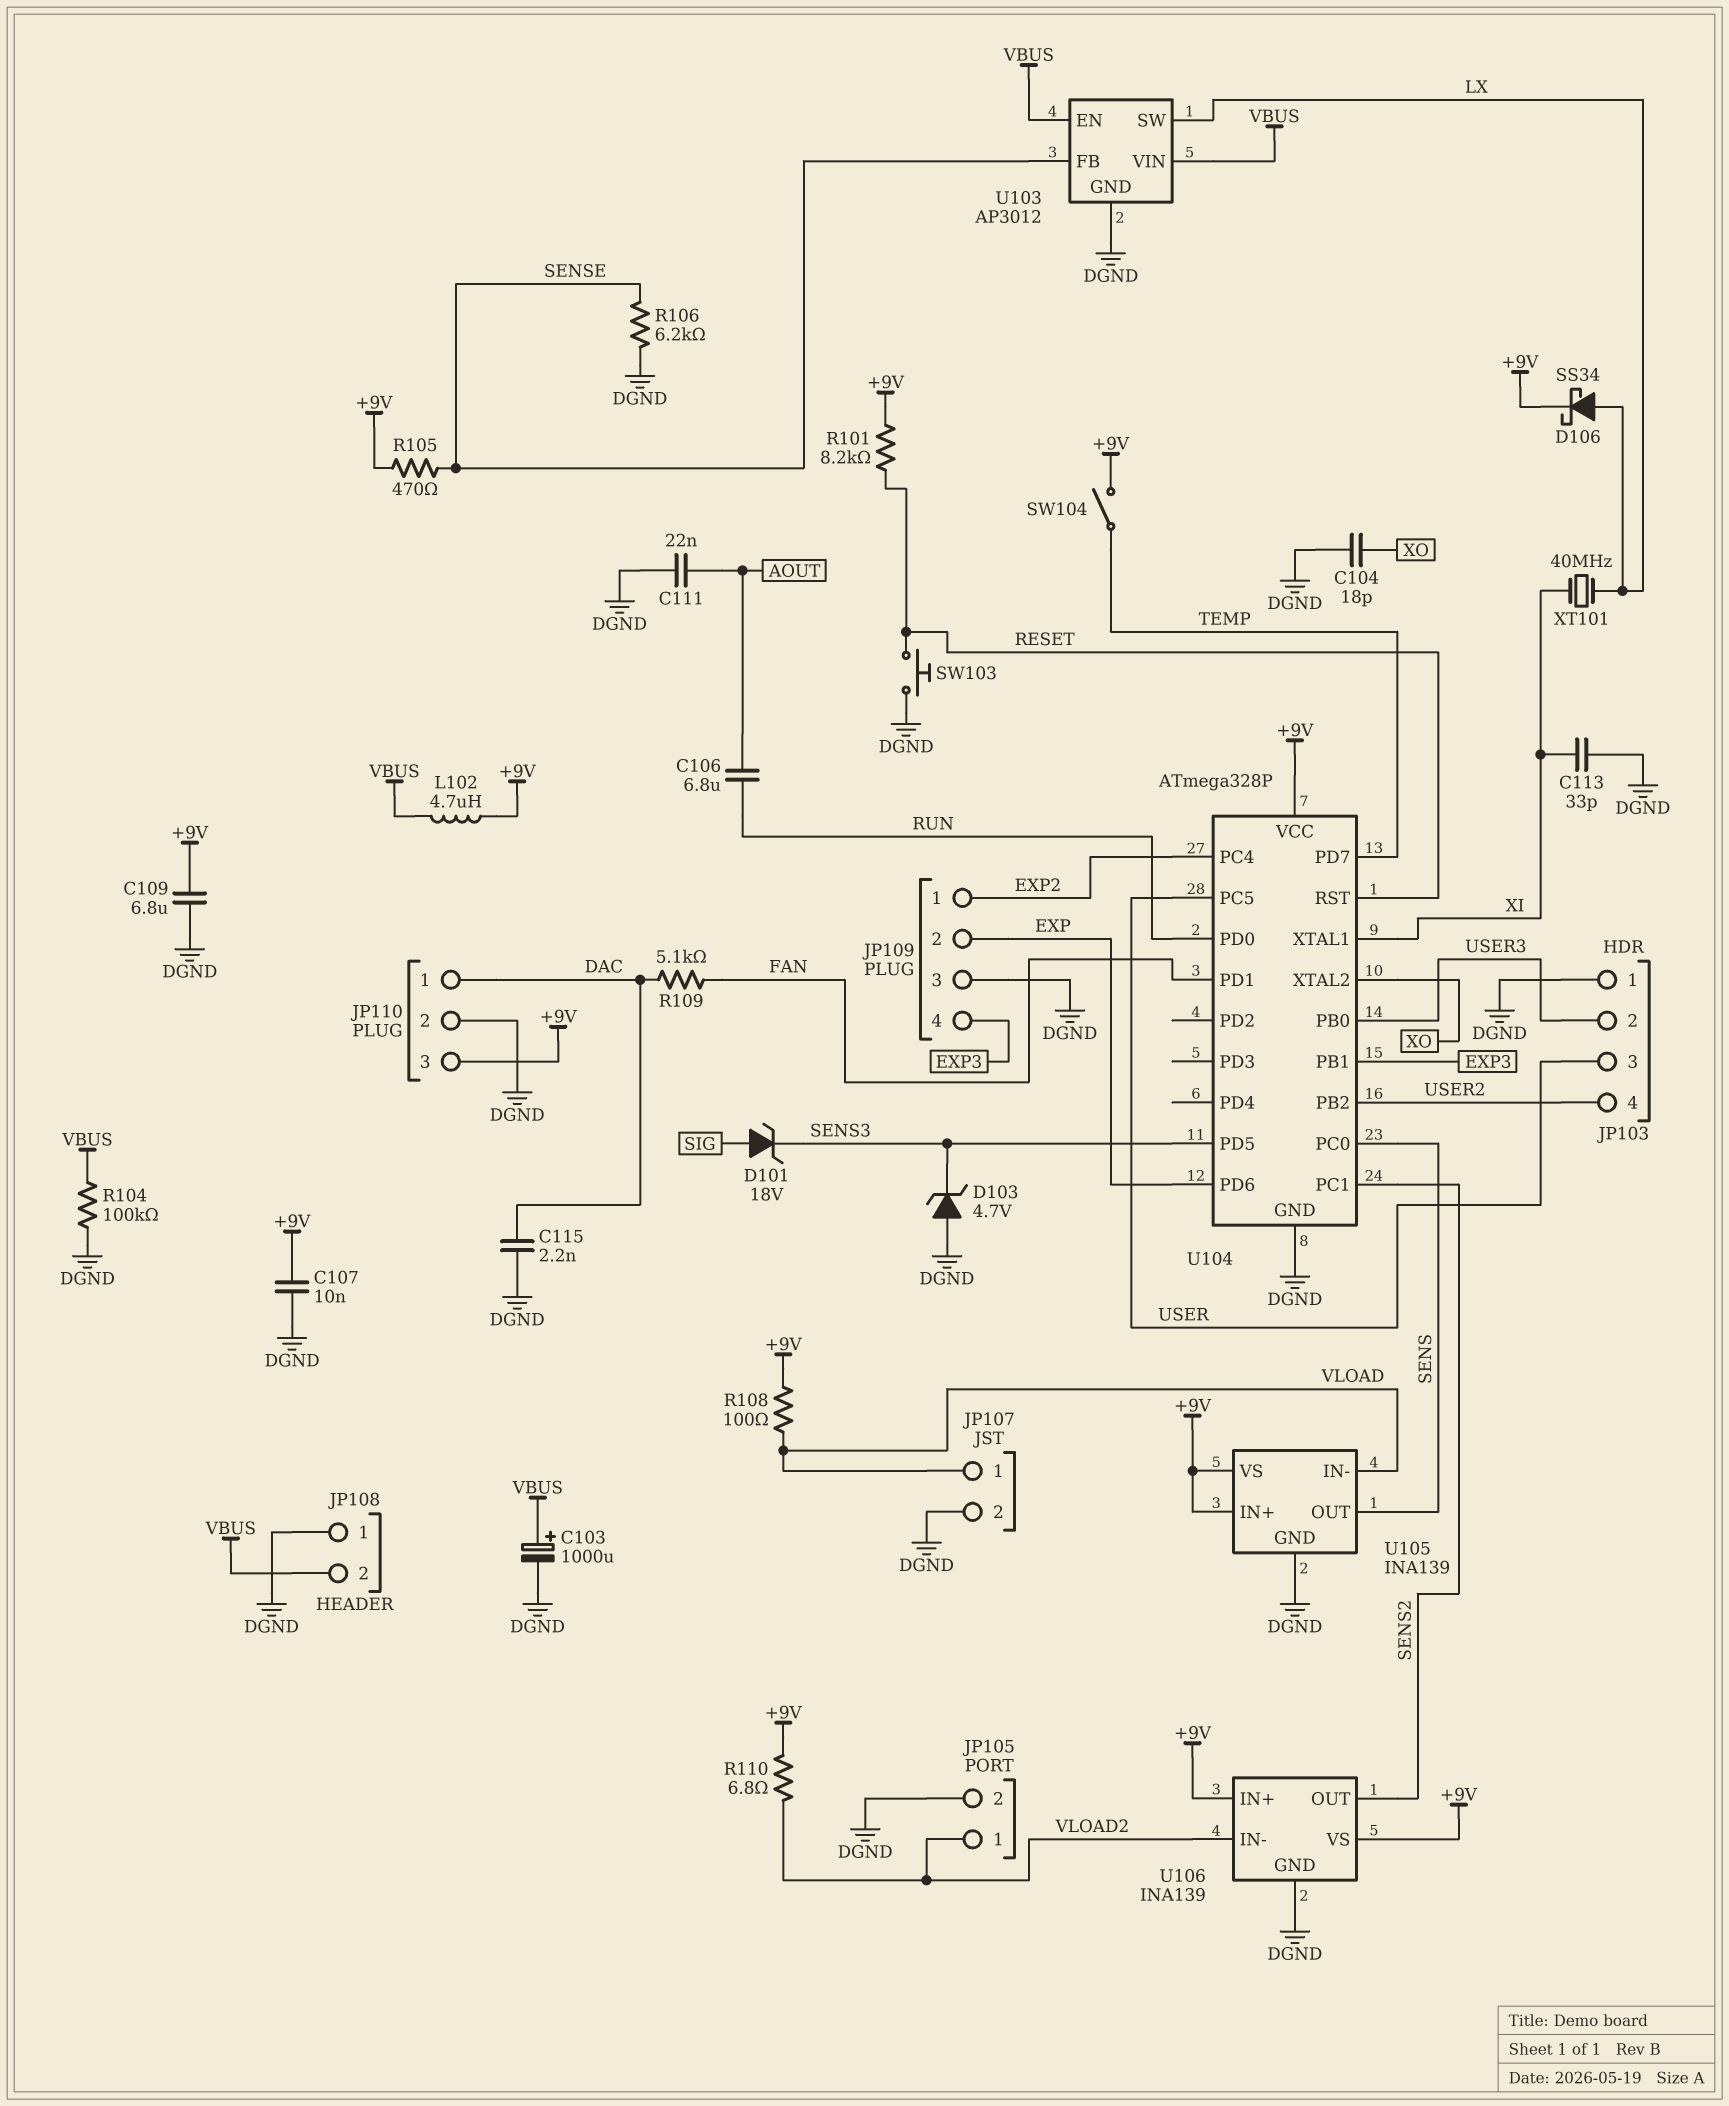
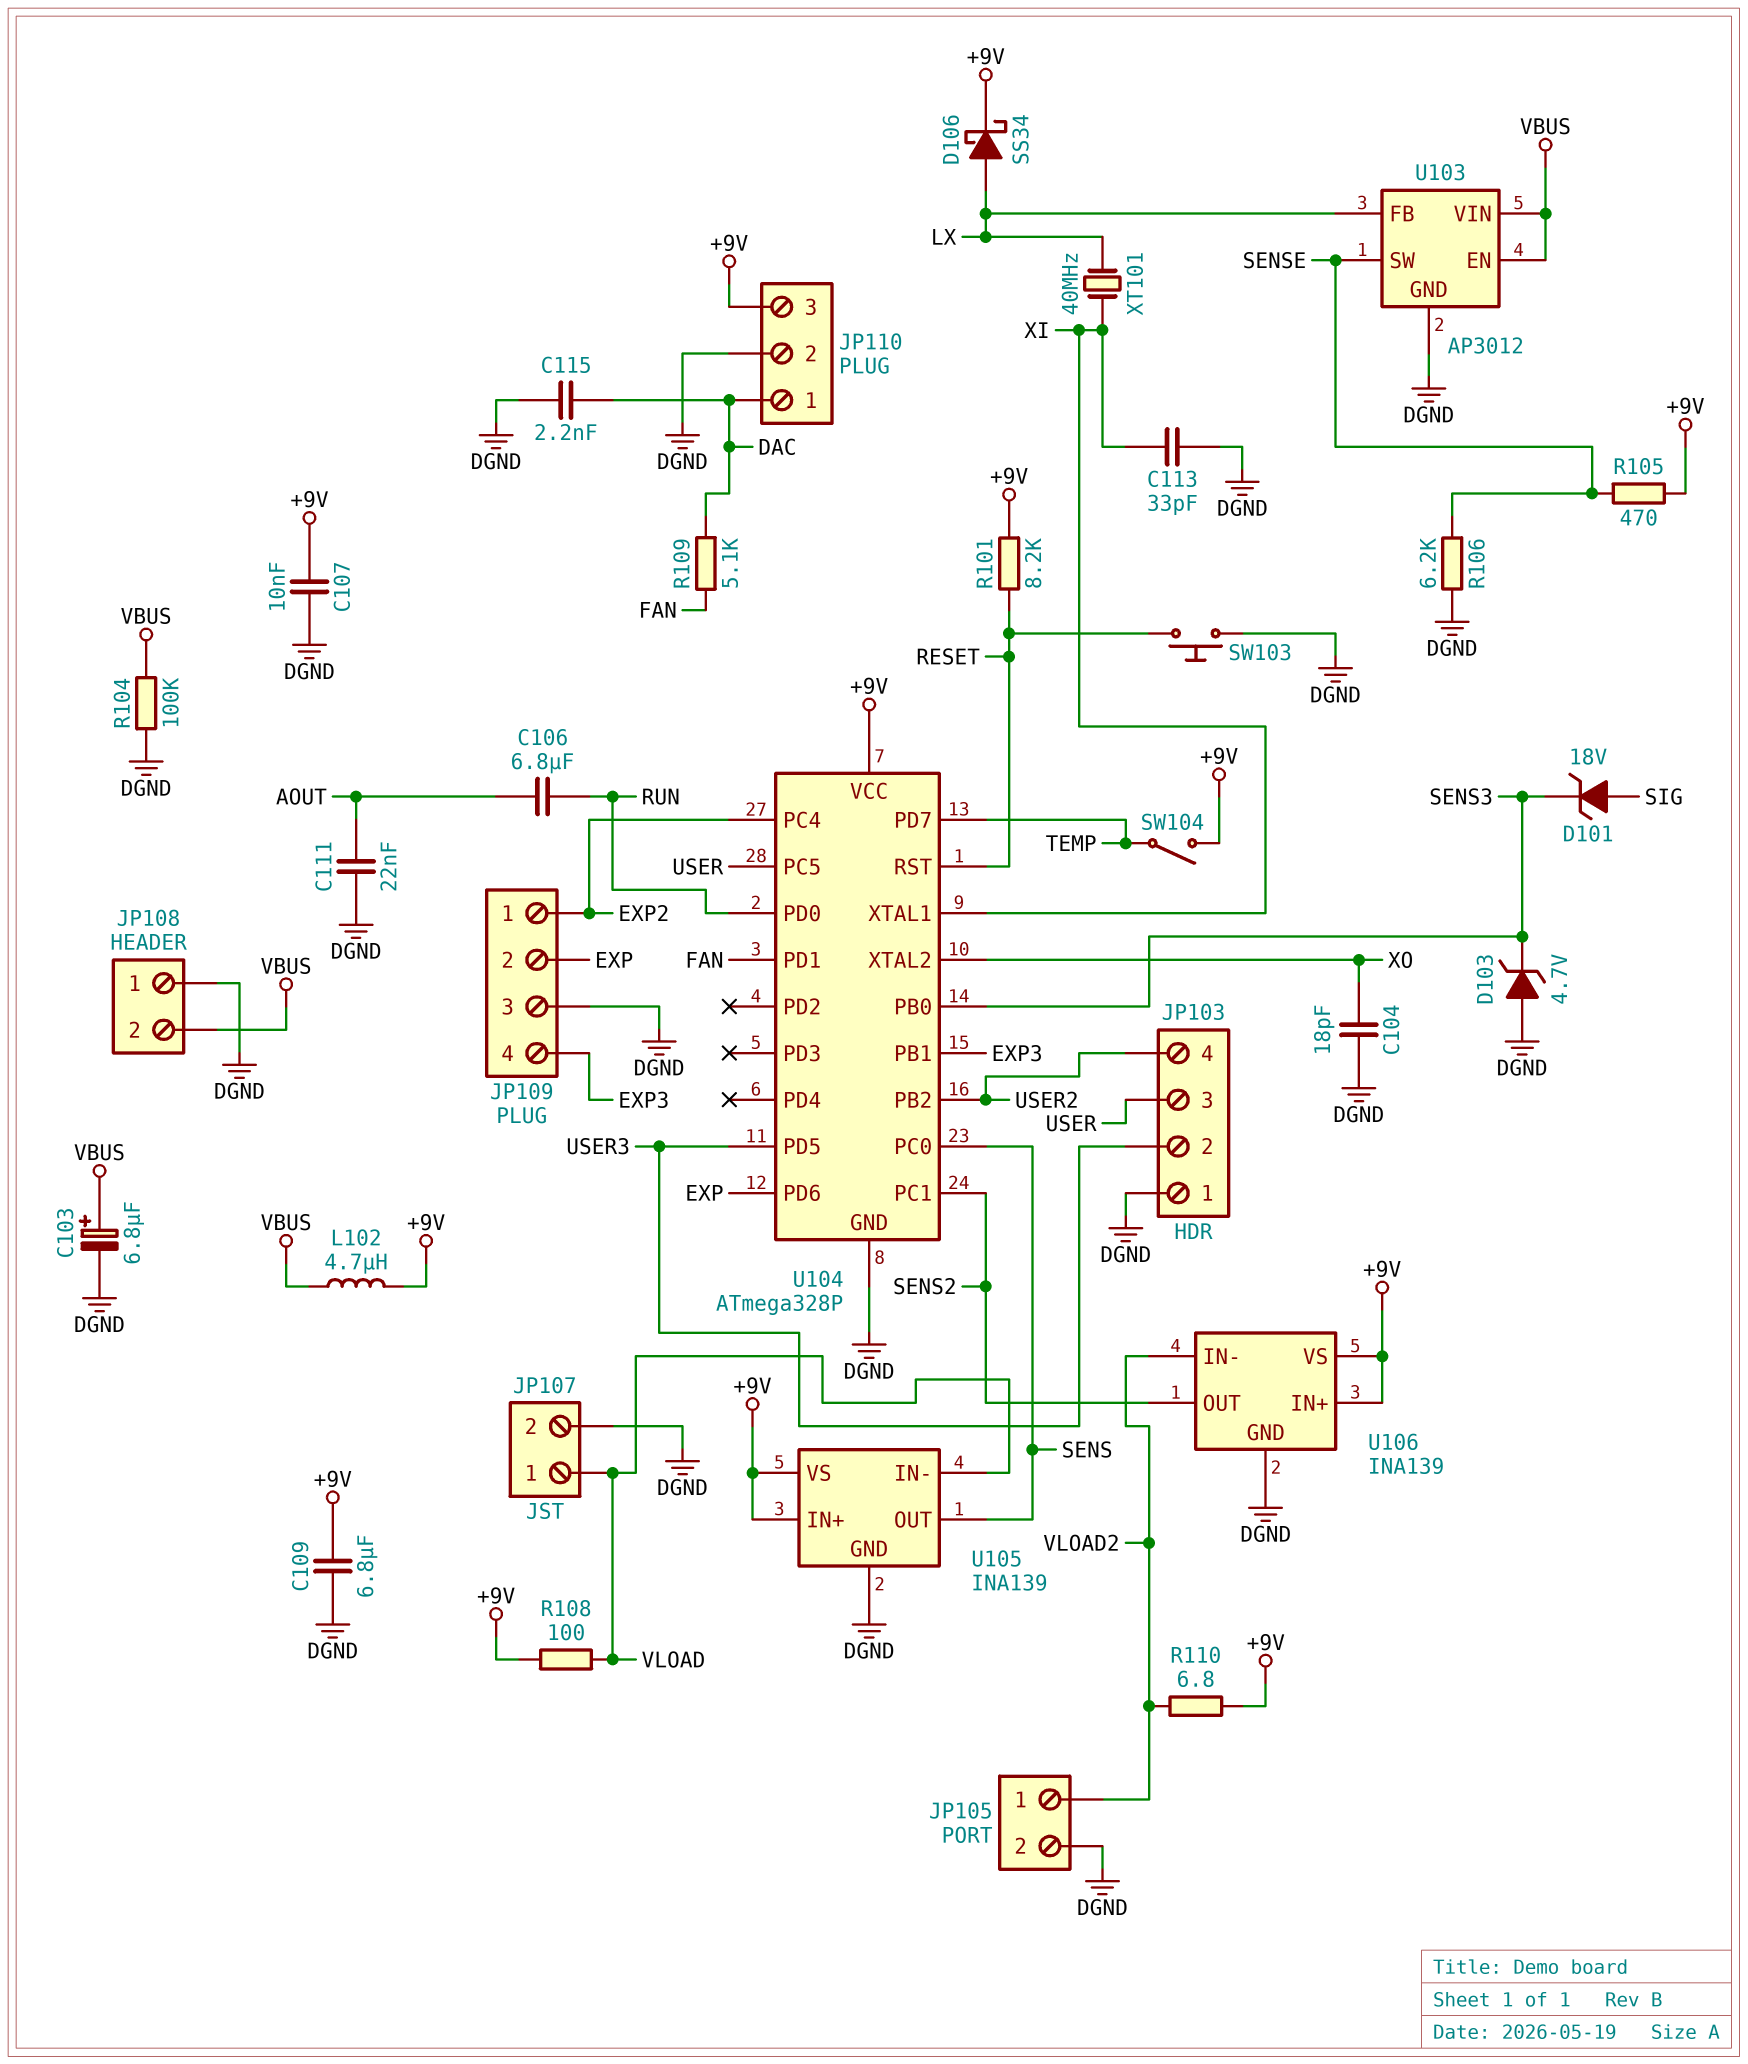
C103: 1000uF (plus VBUS, minus DGND) -> 6.8uF (plus VBUS, minus DGND)
U103 pin FB: SENSE -> LX
U103 pin SW: LX -> SENSE
U104 pin PB0: USER3 -> SENS3
U104 pin PD5: SENS3 -> USER3

